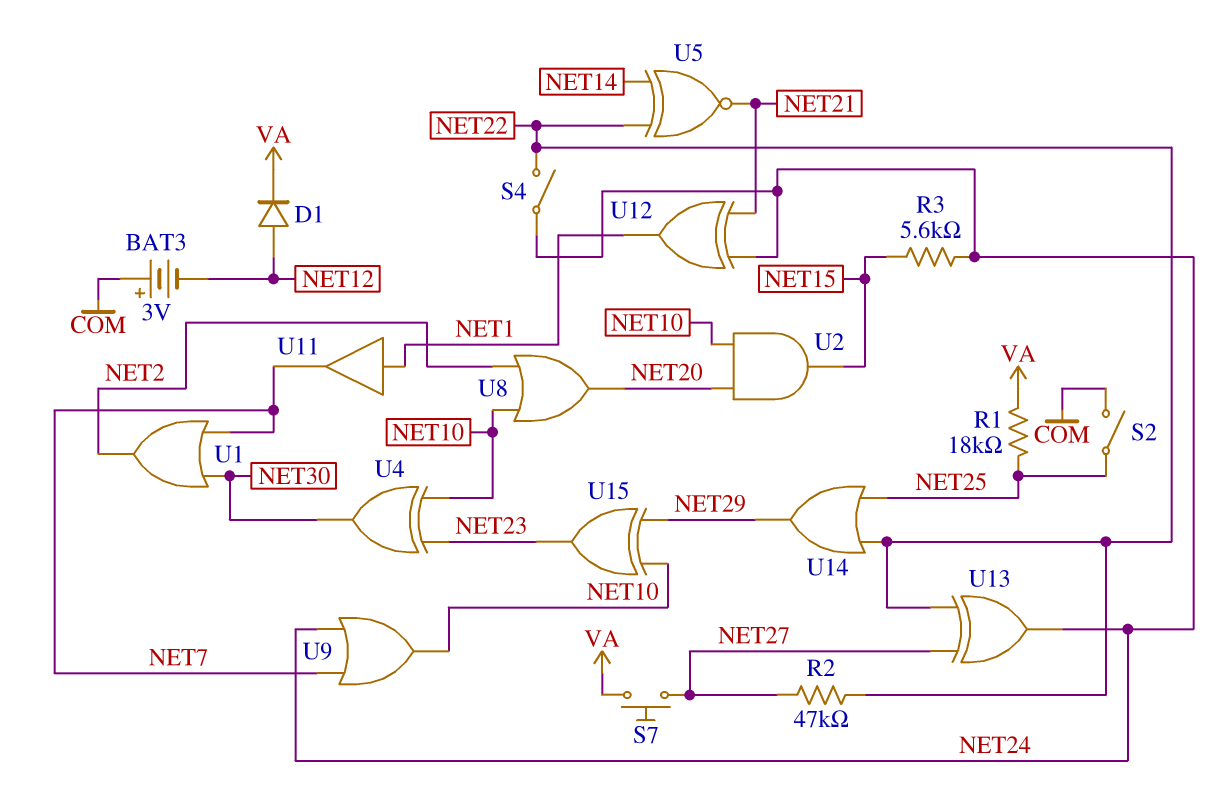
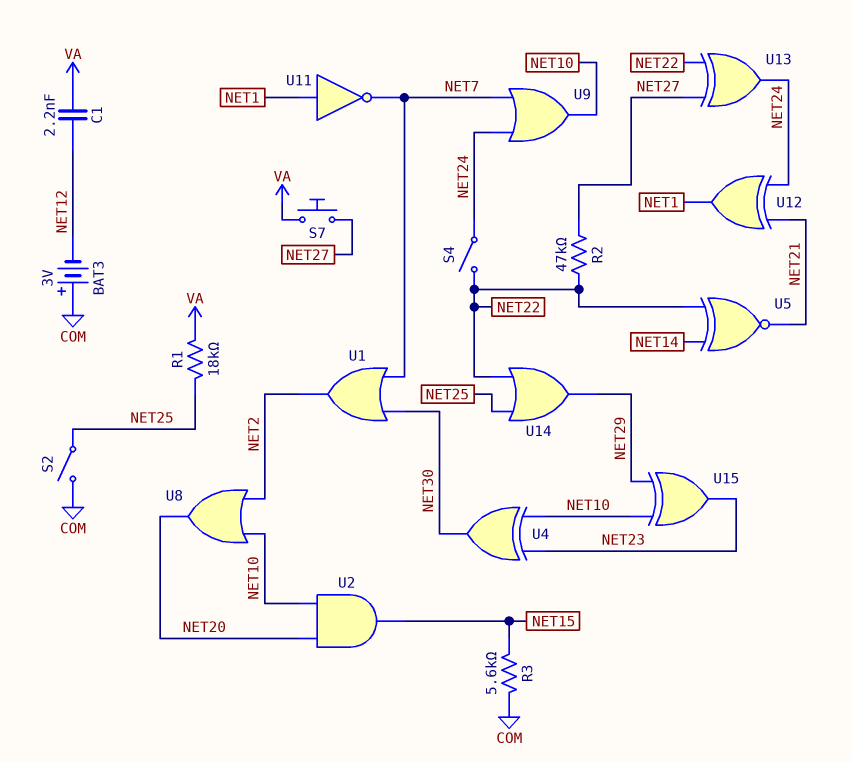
C1: none -> 2.2nF (NET12, VA)
D1: diode (A NET12, K VA) -> none
R3: 5.6k (NET15, NET24) -> 5.6k (COM, NET15)
U11: buffer (in NET1, out NET7) -> NOT (in NET1, out NET7)

